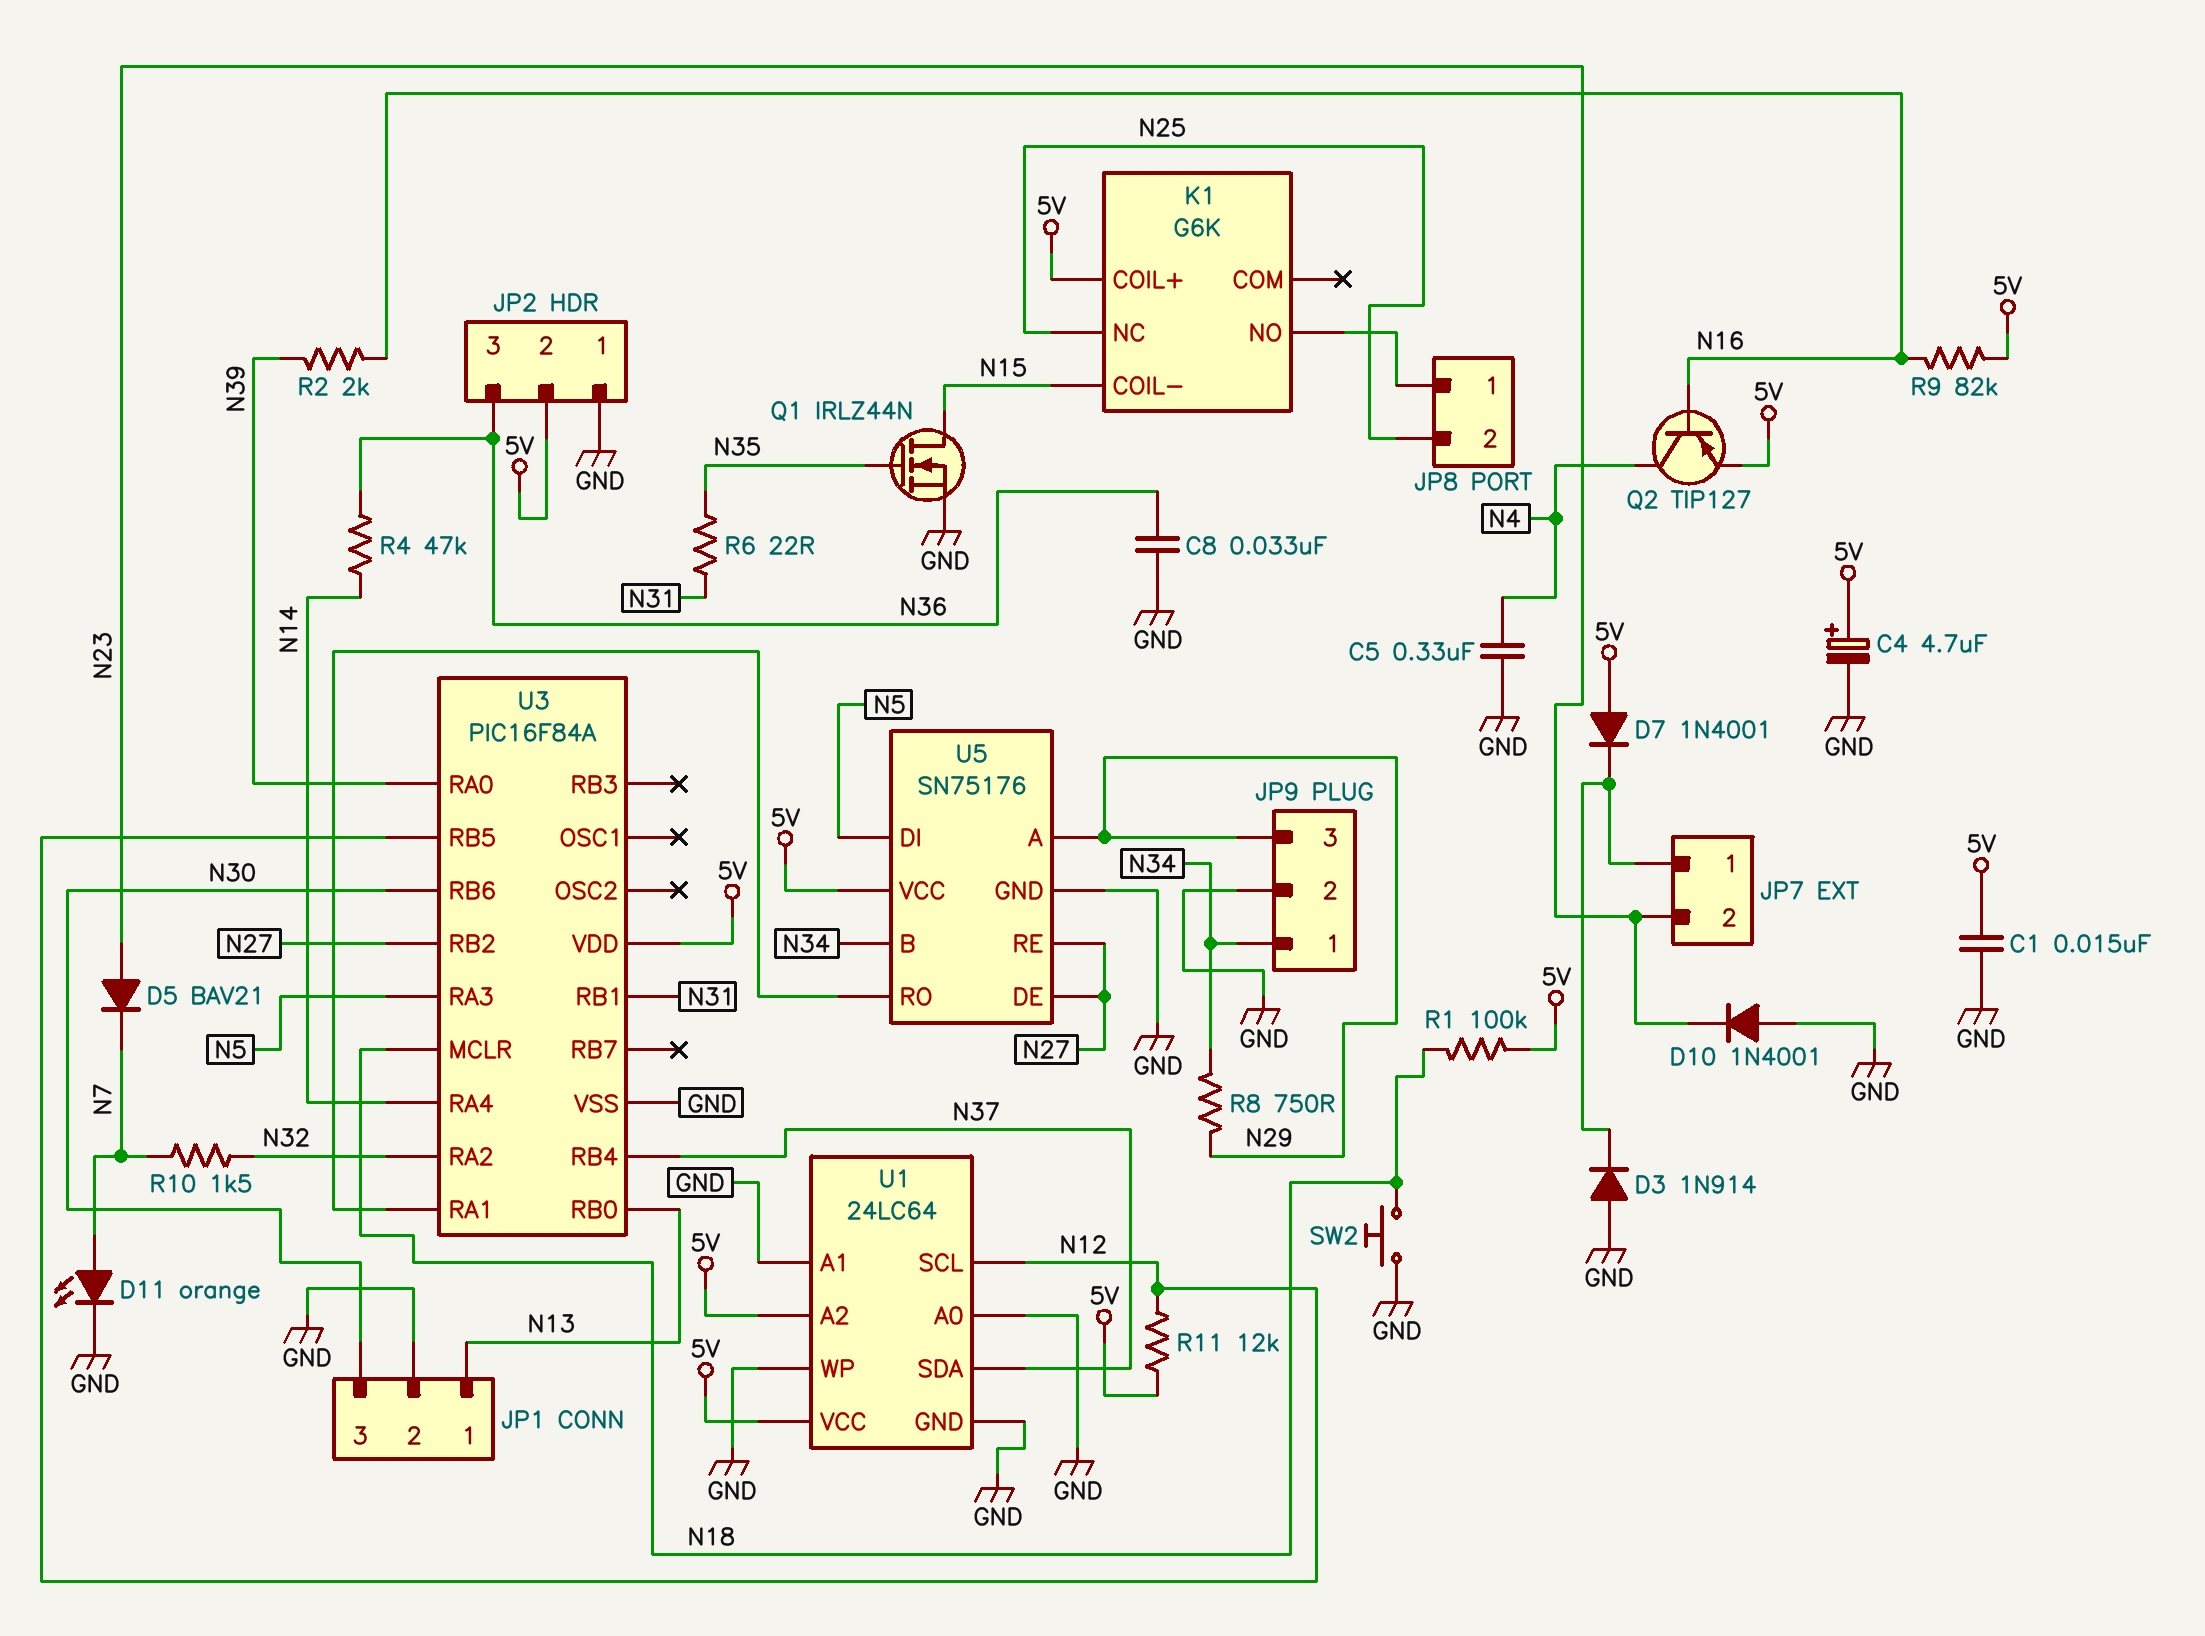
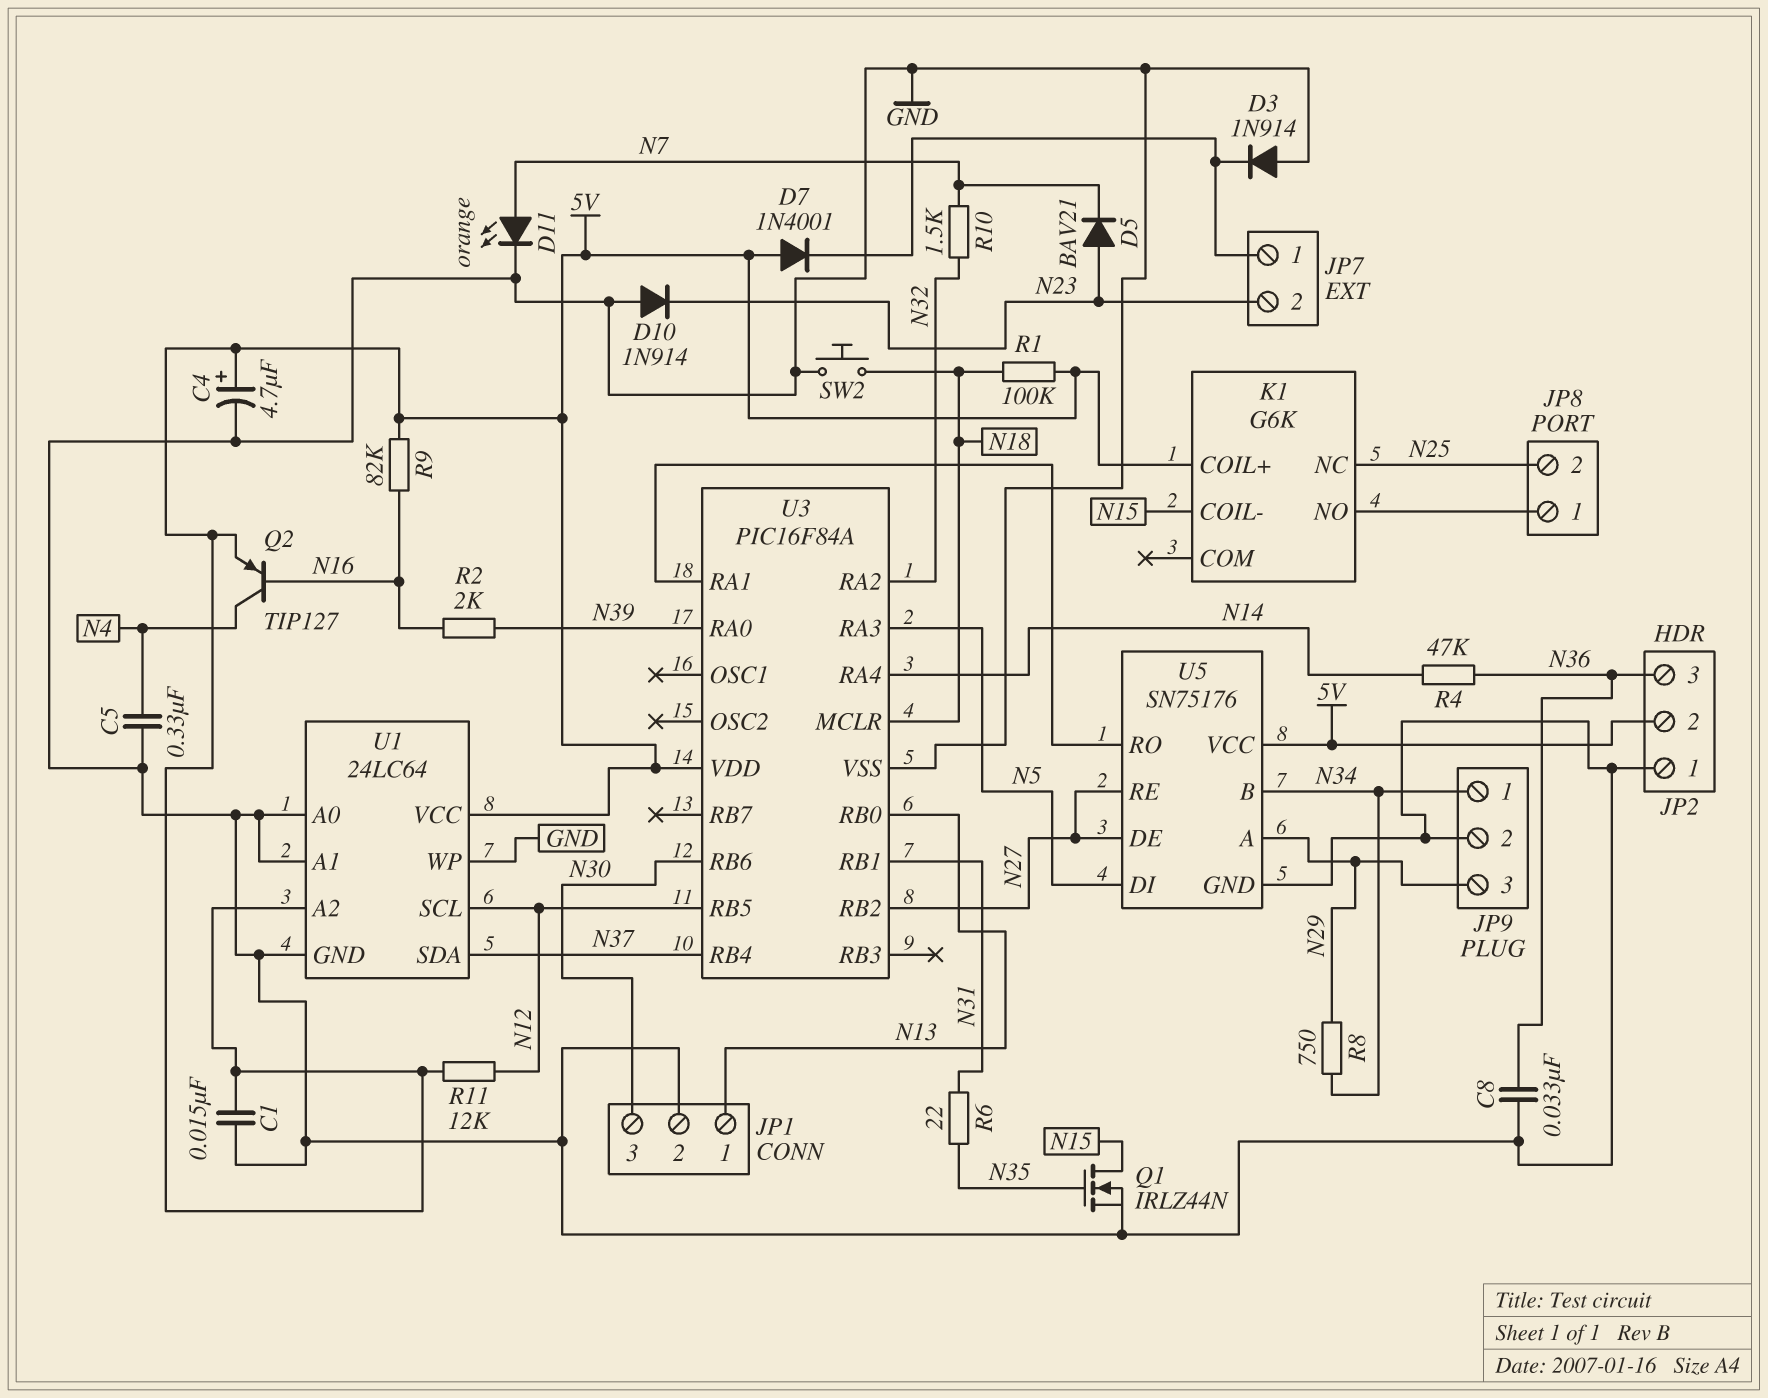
D10: diode 1N4001 (A GND, K N23) -> diode 1N914 (A GND, K N23)

